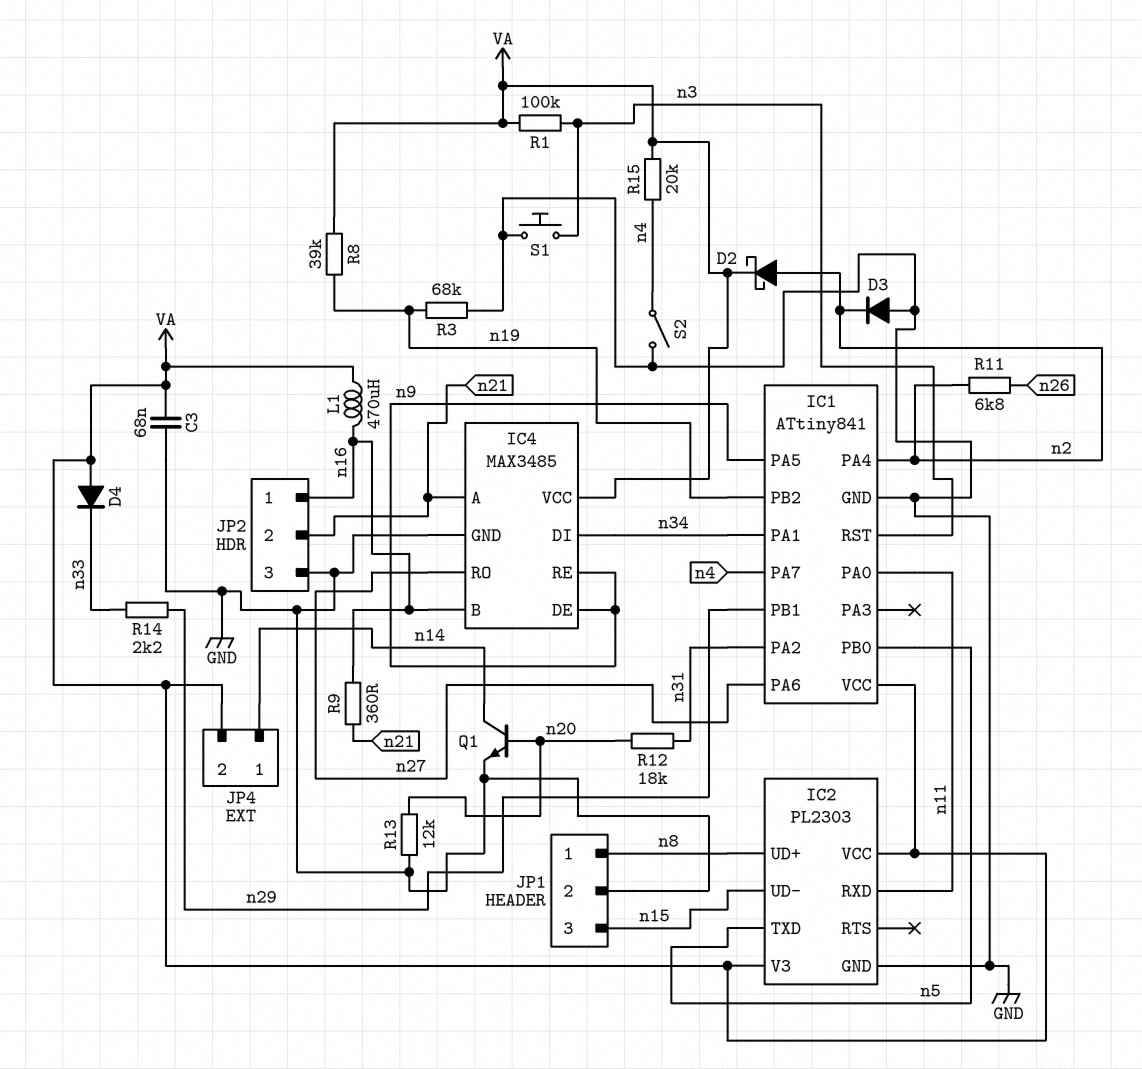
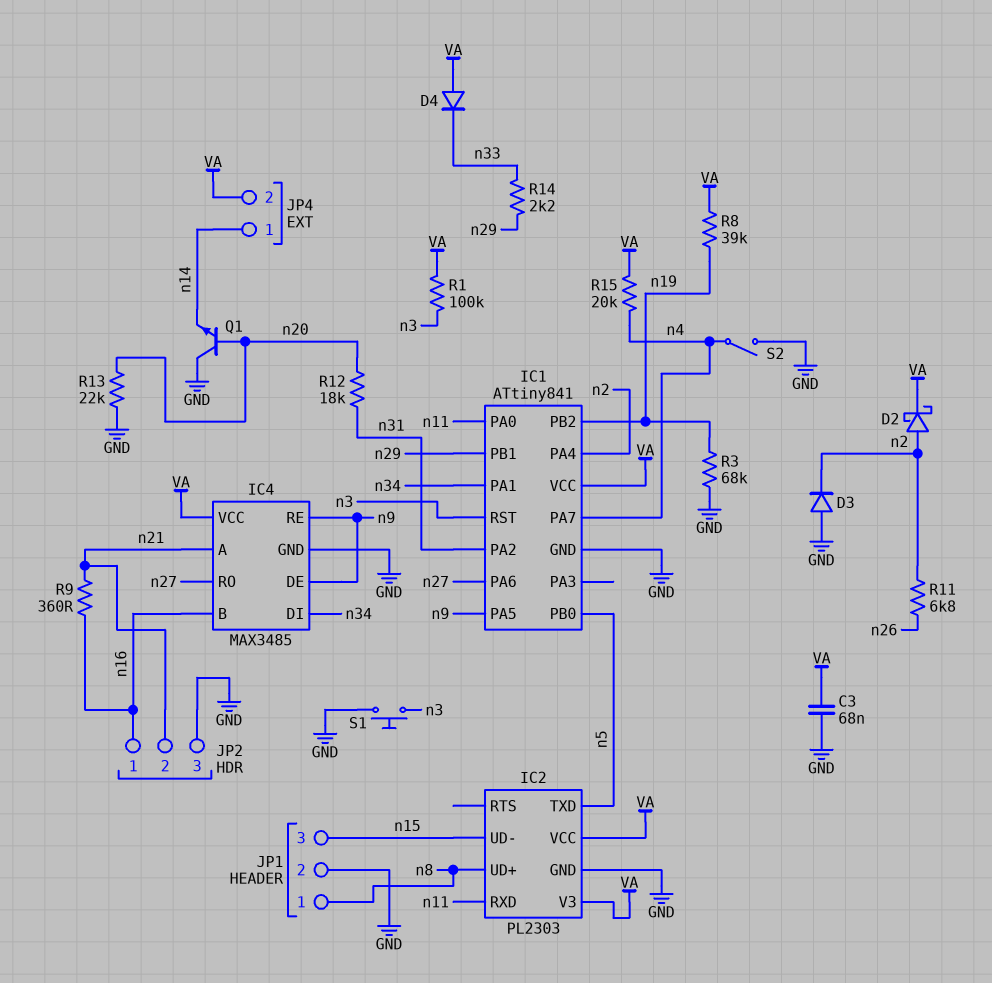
L1: 470uH (VA, n16) -> none
Q1: NPN (B n20, C n14, E GND) -> NPN (B n20, C GND, E n14)
R13: 12k (GND, n20) -> 22k (GND, n20)

